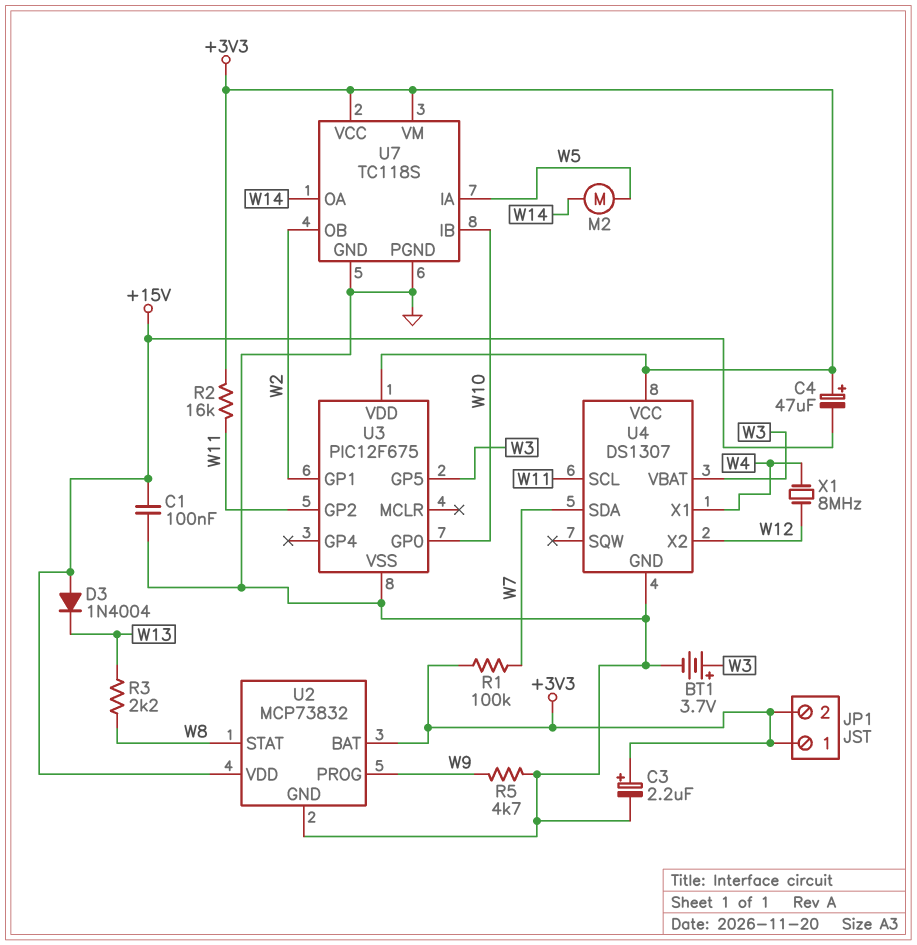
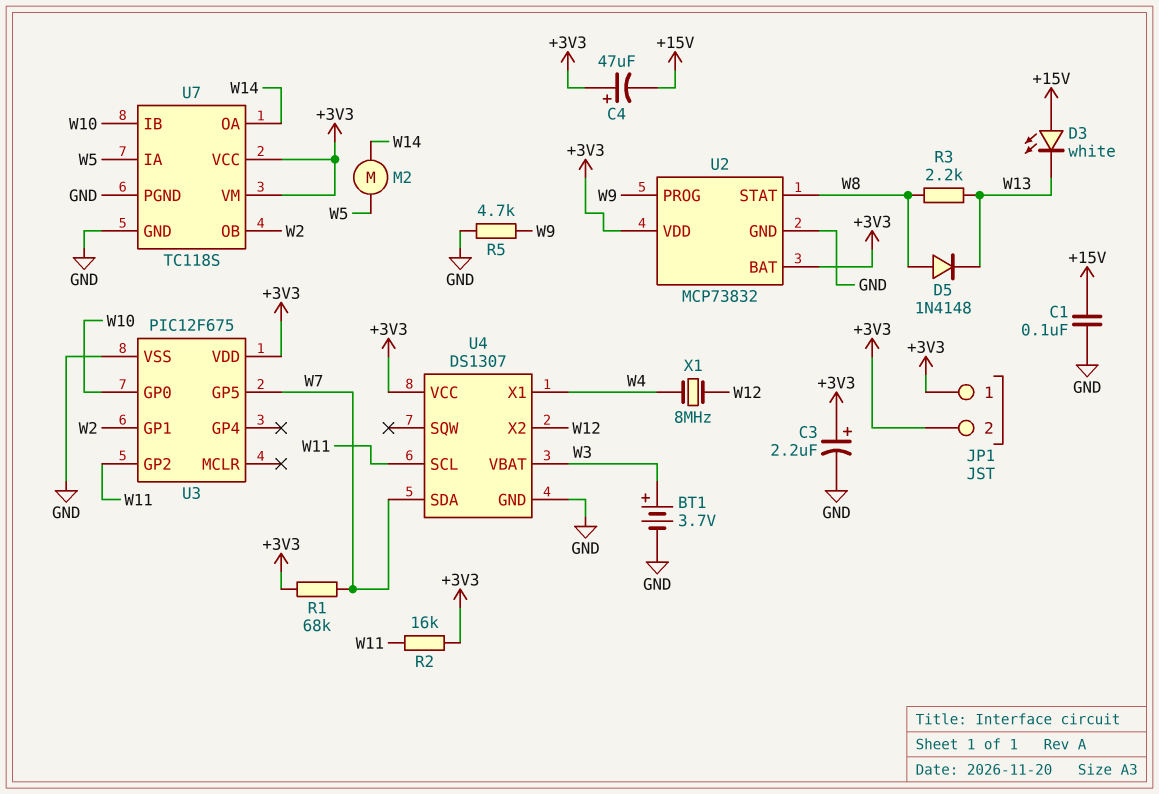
D3: diode 1N4004 (A +15V, K W13) -> LED white (A +15V, K W13)
D5: none -> diode 1N4148 (A W8, K W13)
R1: 100k (+3V3, W7) -> 68k (+3V3, W7)
U2 pin VDD: +15V -> +3V3
U3 pin GP5: W3 -> W7

